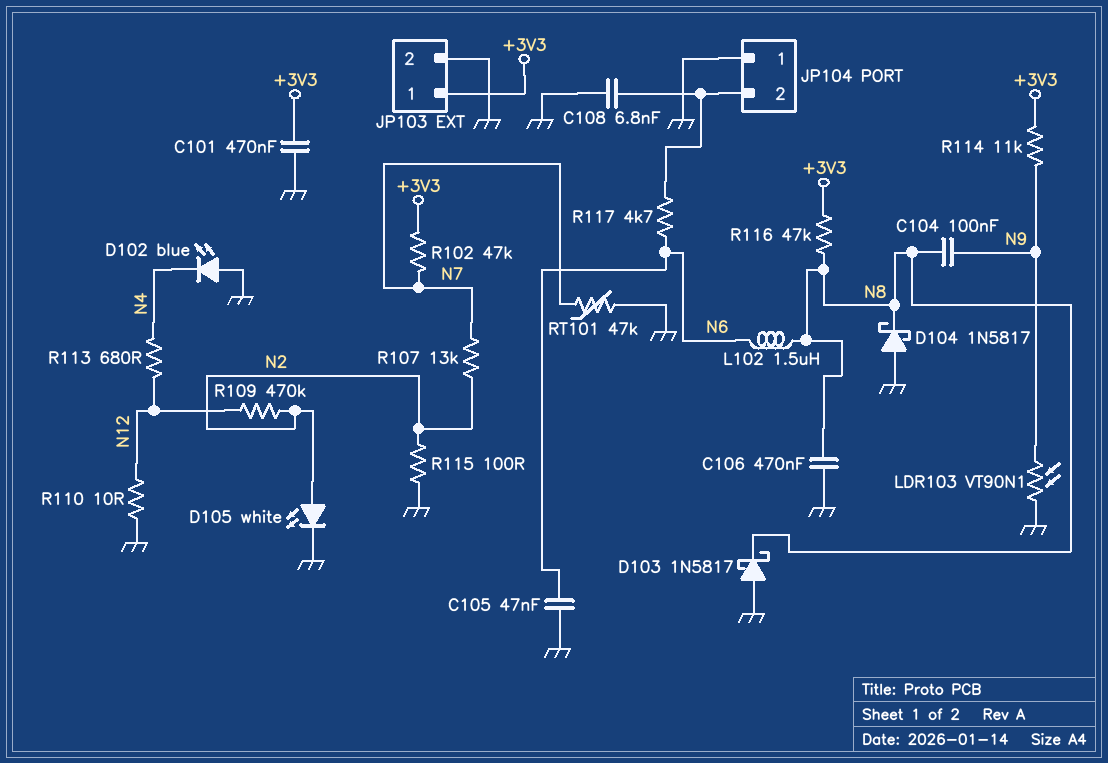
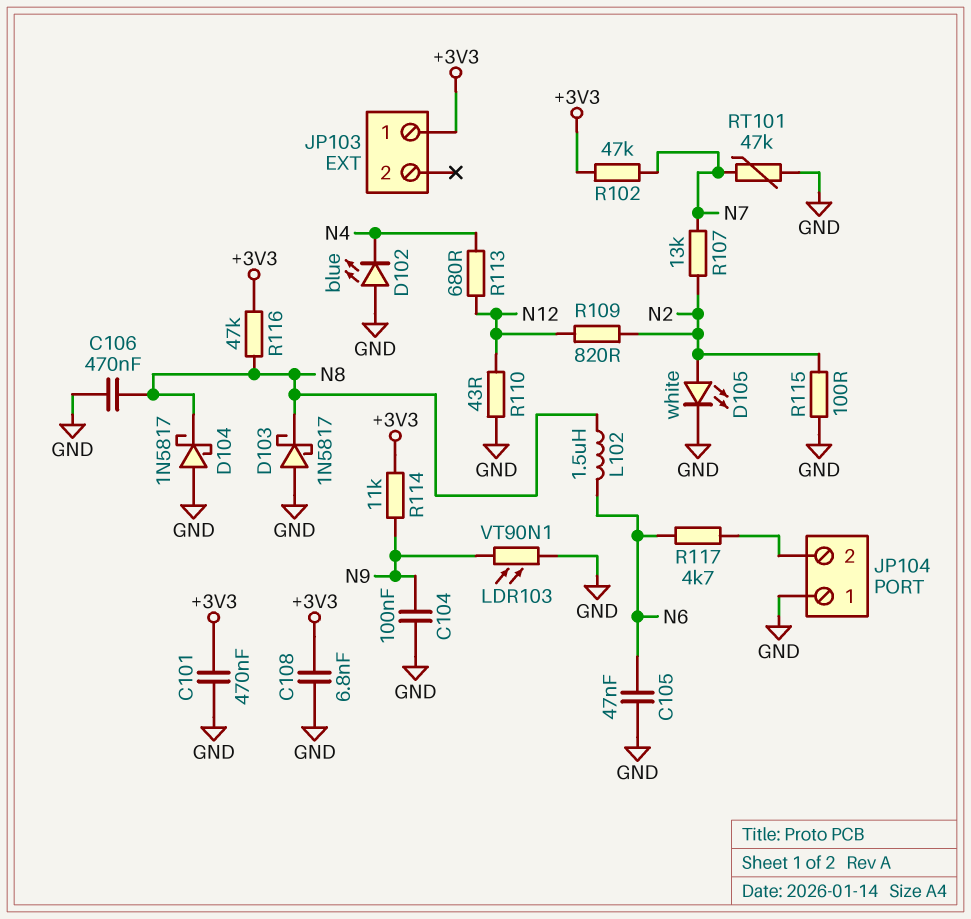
C104: 100nF (N8, N9) -> 100nF (GND, N9)
C108: 6.8nF (GND, JP104/2) -> 6.8nF (+3V3, GND)
JP103 pin 2: GND -> none
R109: 470k (N2, N12) -> 820 (N2, N12)
R110: 10 (GND, N12) -> 43 (GND, N12)

